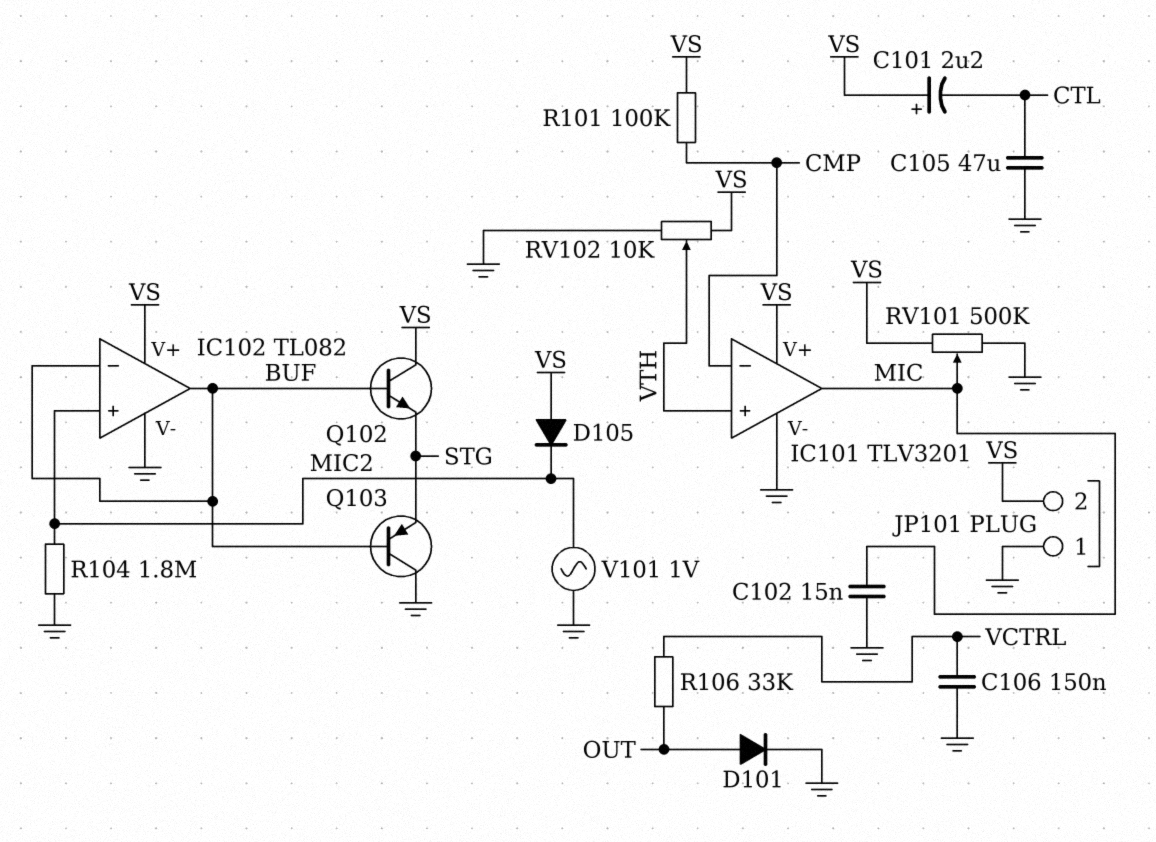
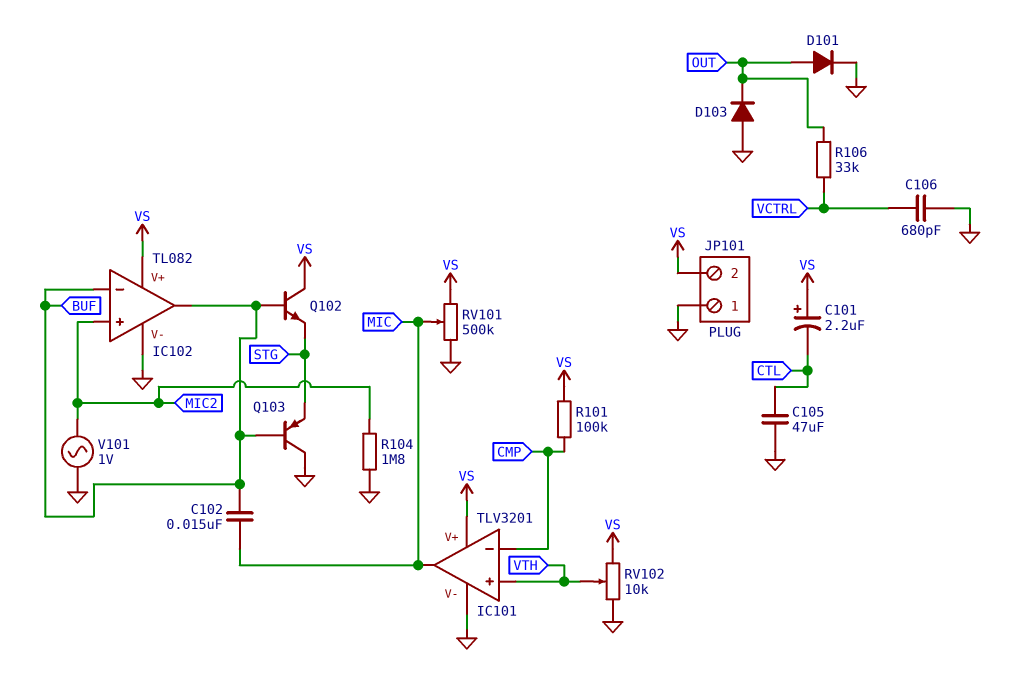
C102: 15nF (GND, MIC) -> 15nF (BUF, MIC)
C106: 150nF (GND, VCTRL) -> 680pF (GND, VCTRL)
D103: none -> diode (A GND, K OUT)
D105: diode (A VS, K MIC2) -> none

